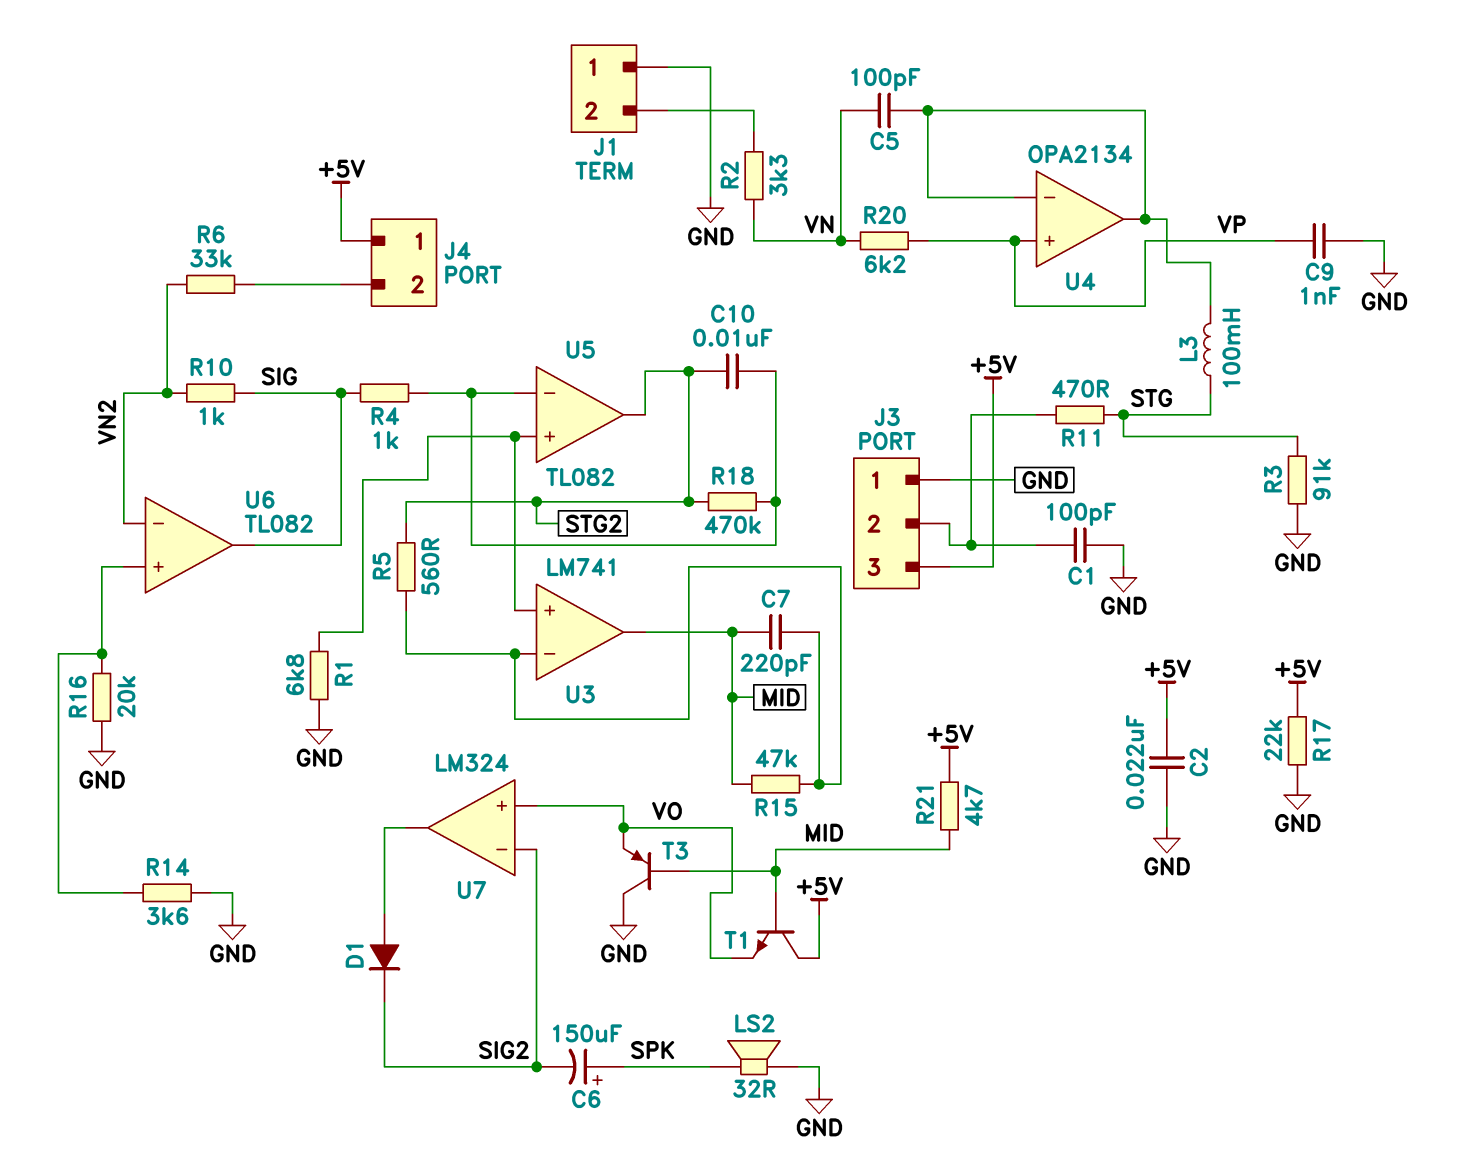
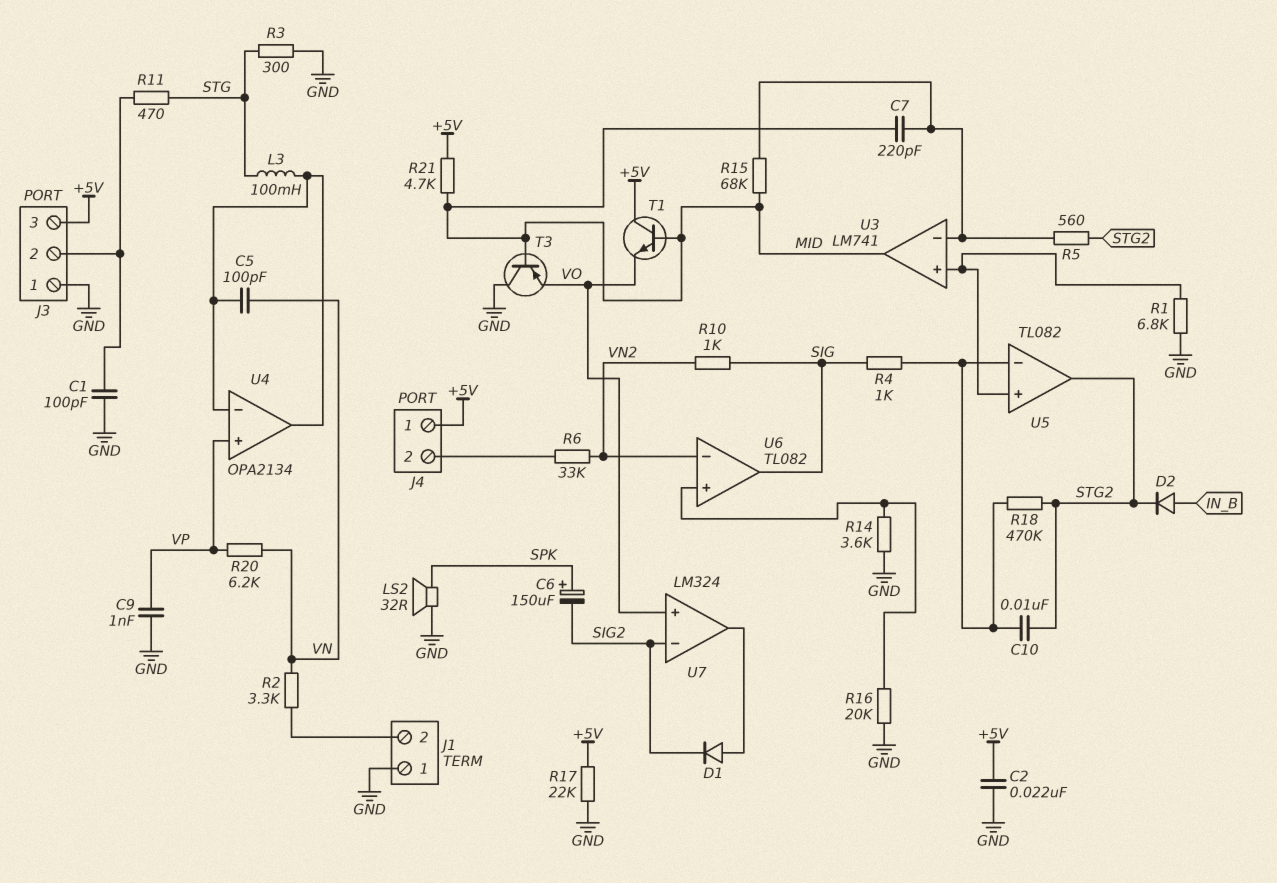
D2: none -> diode (A IN_B, K STG2)
R3: 91k (GND, STG) -> 300 (GND, STG)
R15: 47k (MID, U3/in-) -> 68k (MID, U3/in-)

